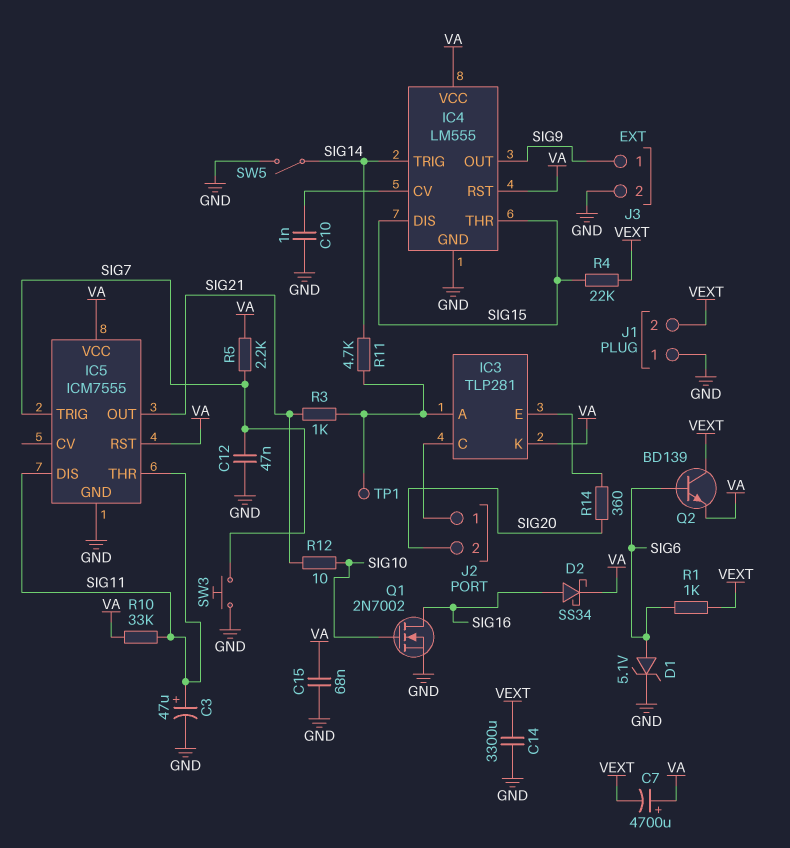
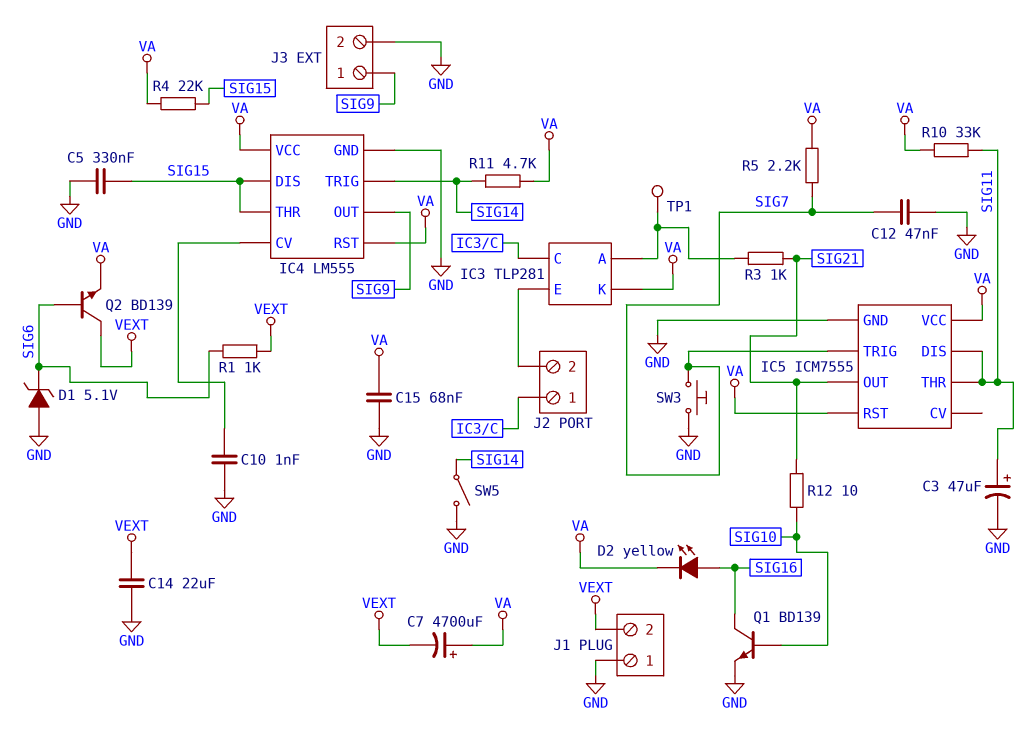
C5: none -> 330nF (GND, SIG15)
C14: 3300uF (GND, VEXT) -> 22uF (GND, VEXT)
D1: zener 5.1V (A SIG6, K GND) -> zener 5.1V (A GND, K SIG6)
D2: schottky SS34 (A SIG16, K VA) -> LED yellow (A SIG16, K VA)
J2 pin 2: SIG20 -> IC3/E
Q1: NMOS 2N7002 (G SIG10, D SIG16, S GND) -> NPN BD139 (B SIG10, C SIG16, E GND)
R4: 22k (SIG15, VEXT) -> 22k (SIG15, VA)
R11: 4.7k (IC3/A, SIG14) -> 4.7k (SIG14, VA)
R14: 360 (IC3/E, SIG20) -> none

